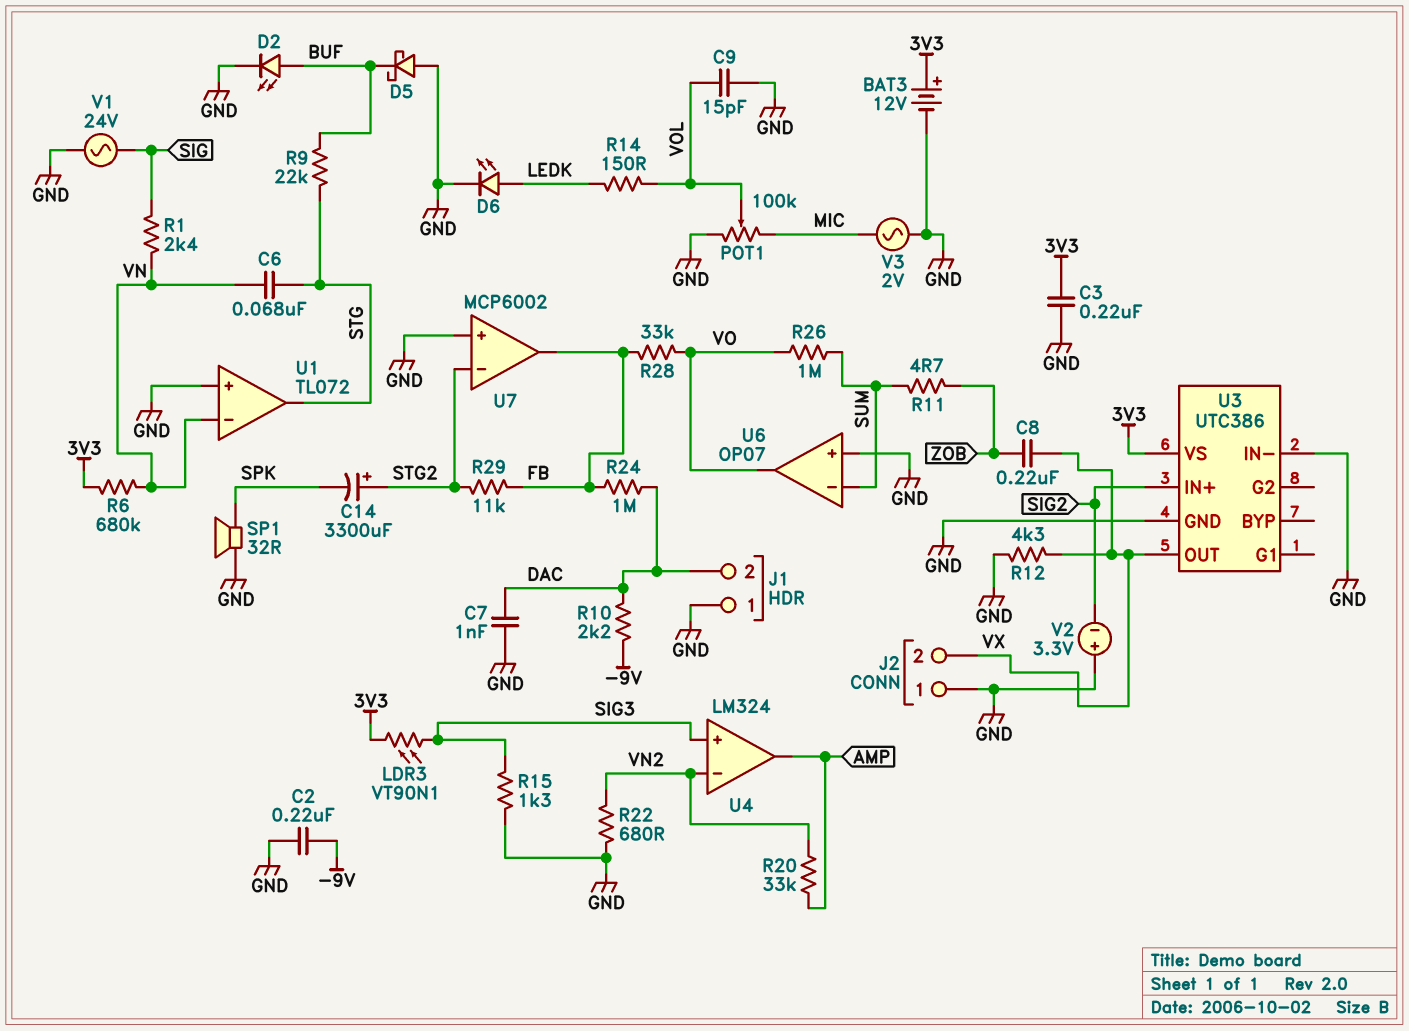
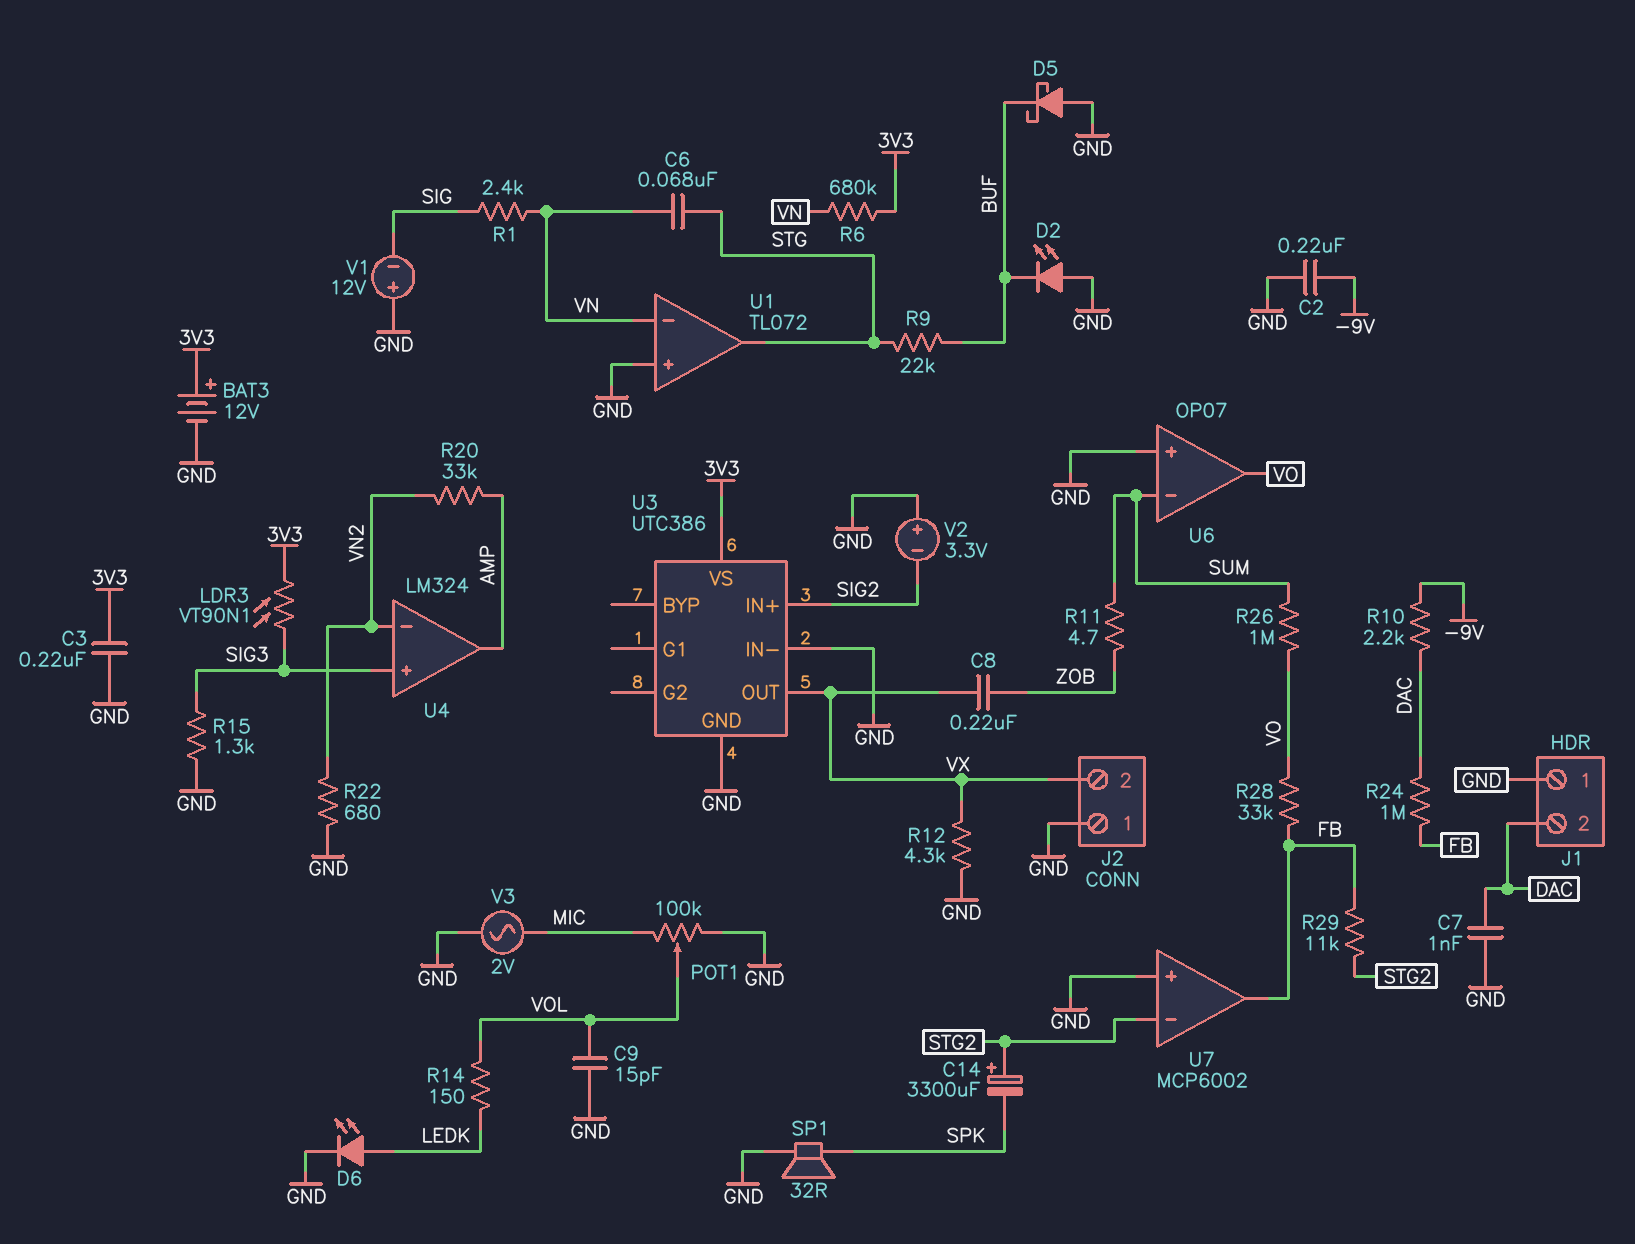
D2: LED (A BUF, K GND) -> LED (A GND, K BUF)
V1: AC 24V (GND, SIG) -> 12V (plus GND, minus SIG)

